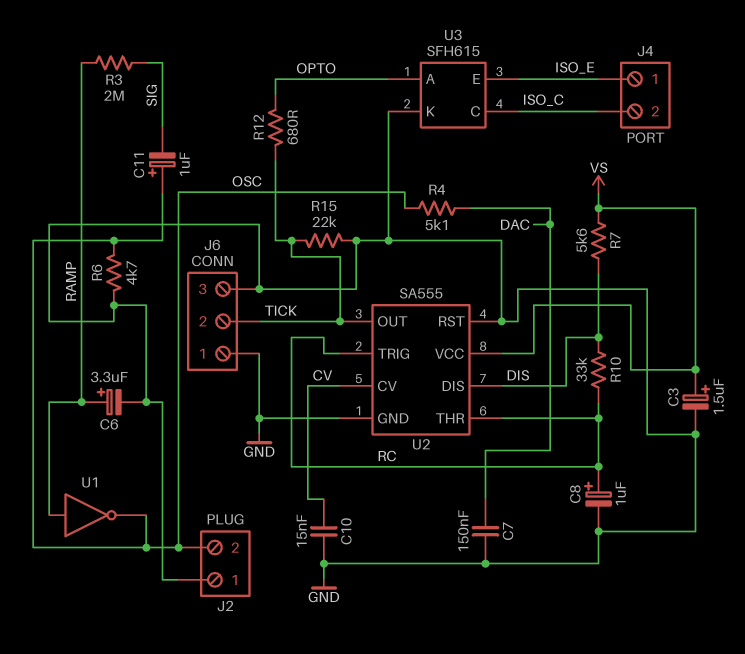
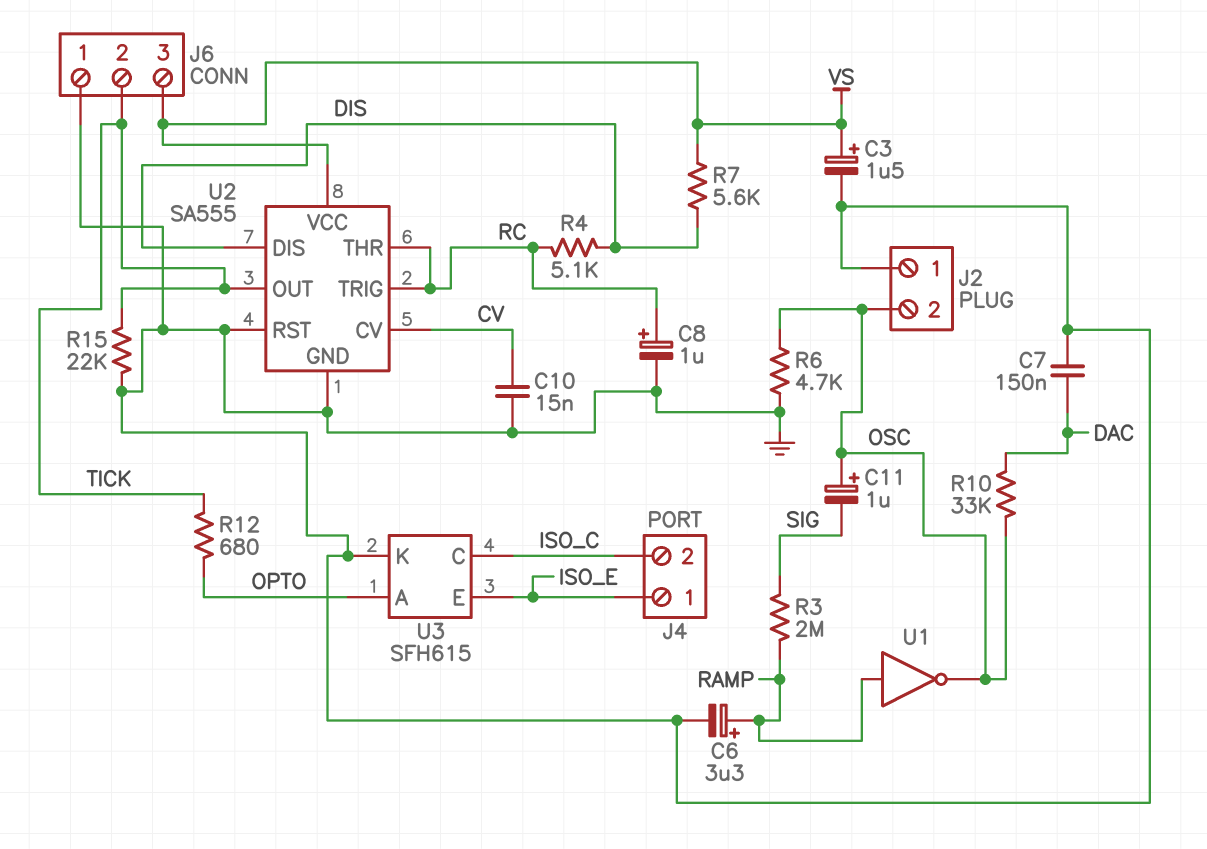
J6 pin 3: GND -> VS
R4: 5.1k (DAC, OSC) -> 5.1k (DIS, RC)
R10: 33k (DIS, RC) -> 33k (DAC, OSC)

